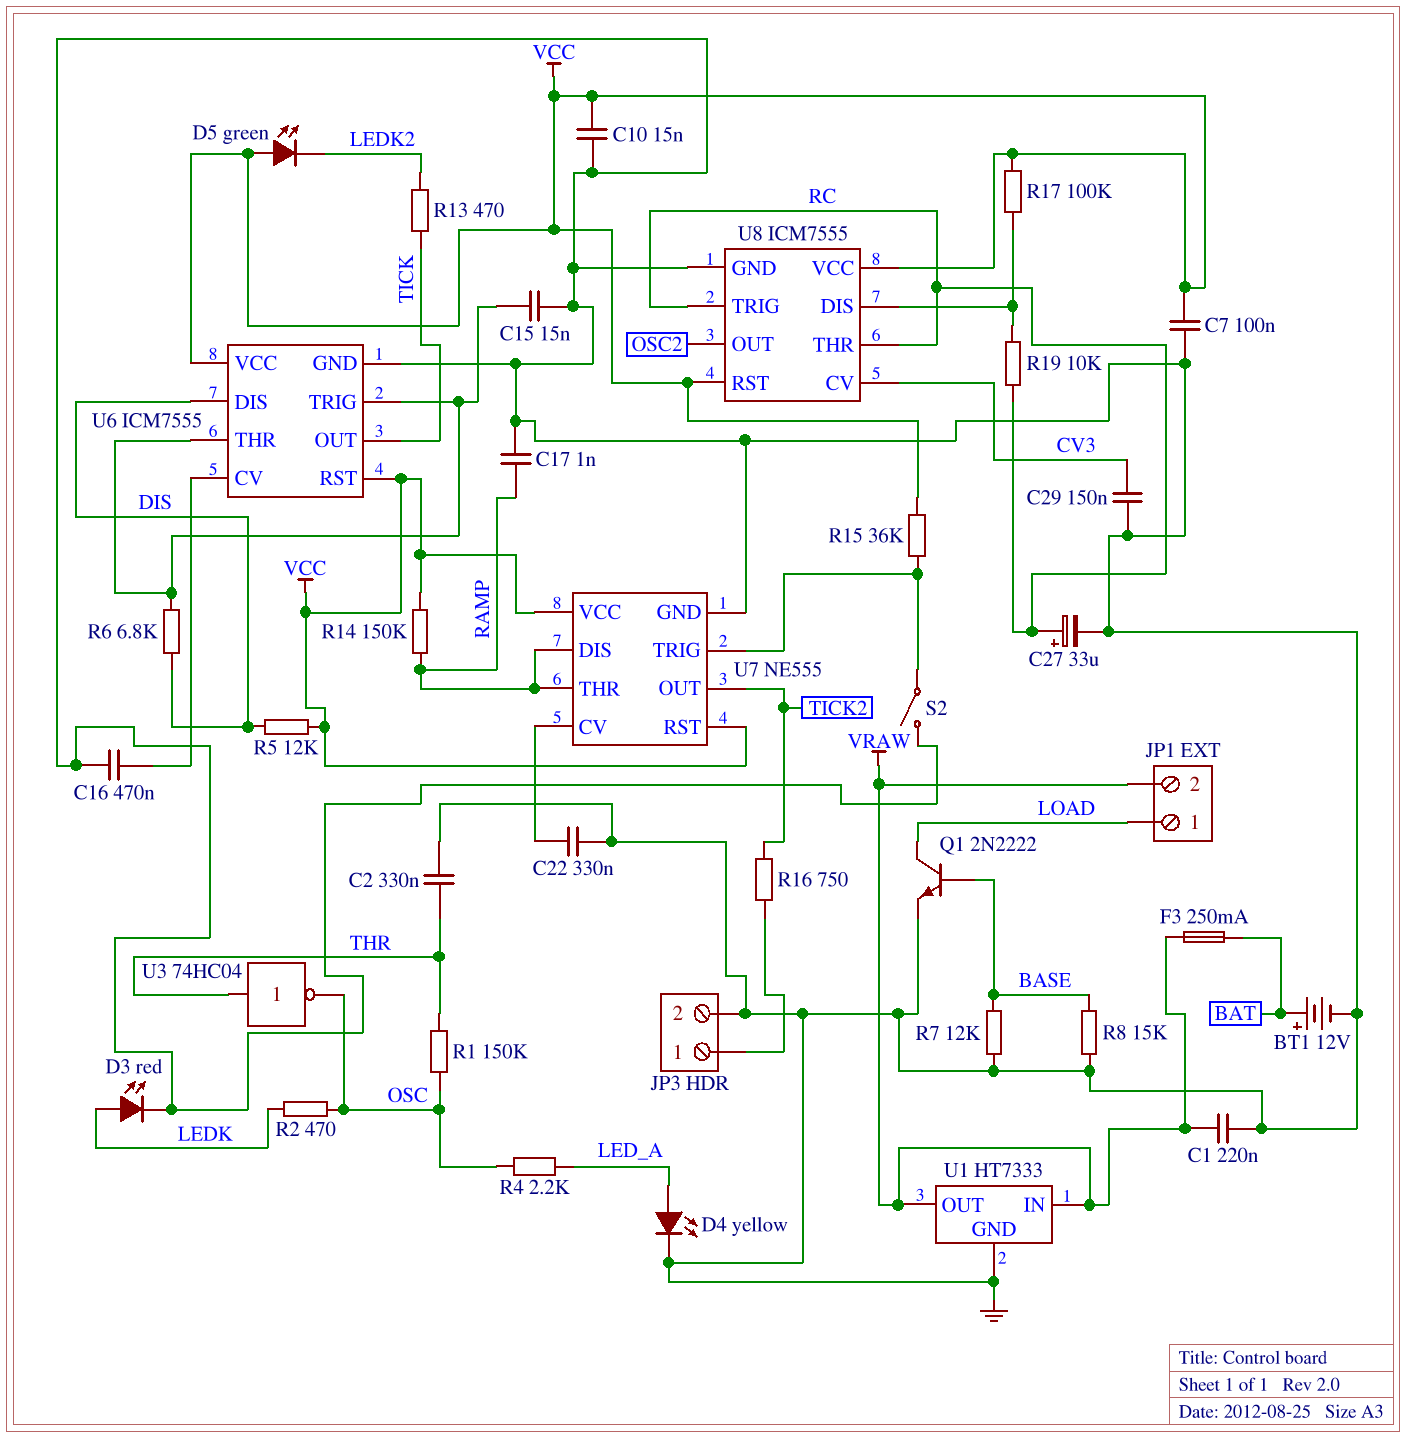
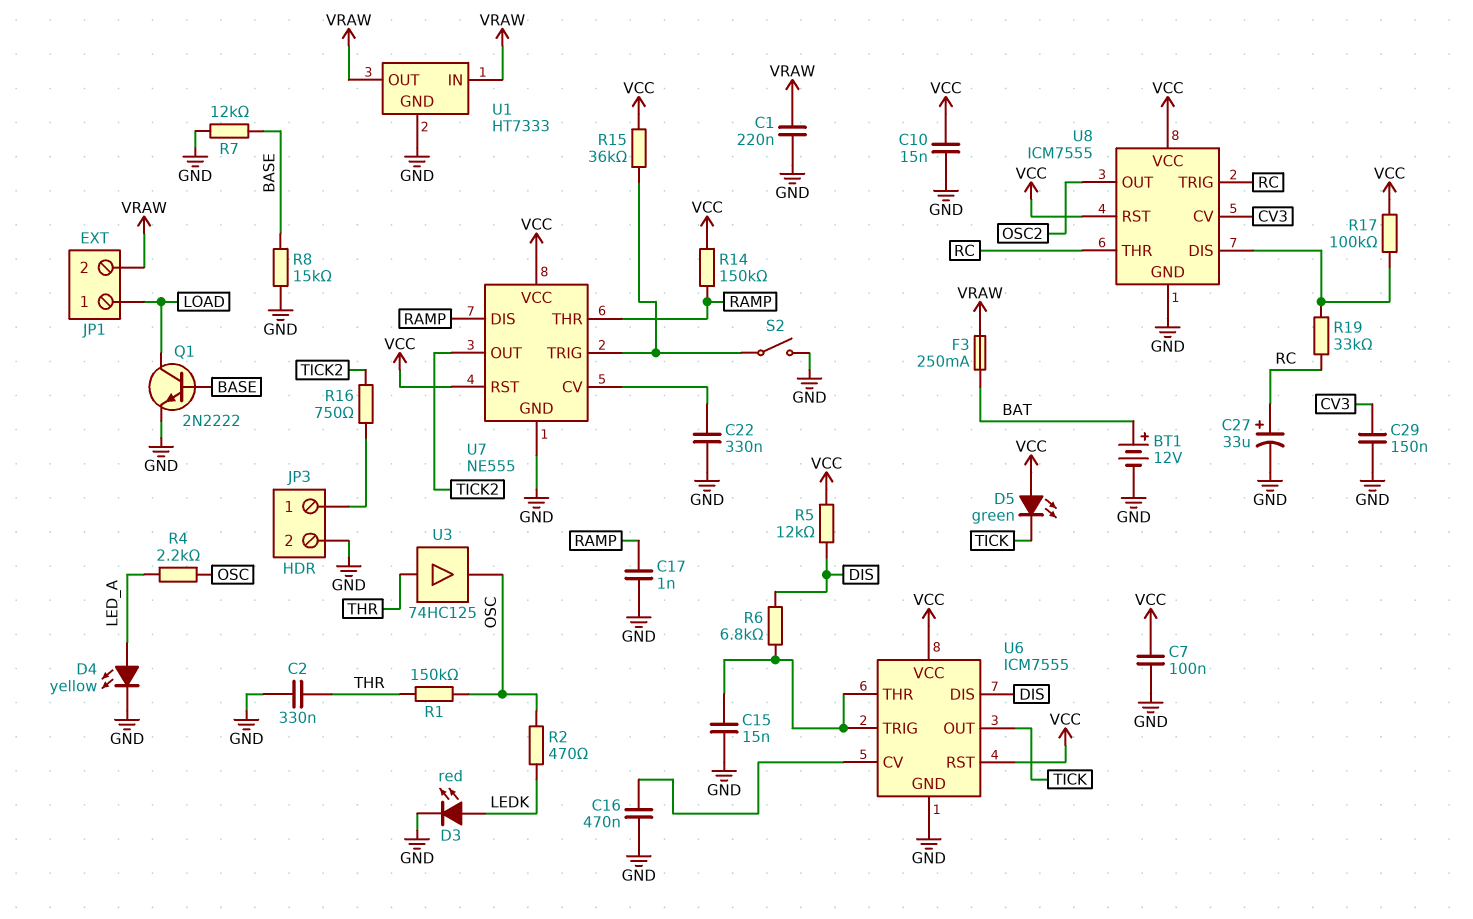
D5: LED green (A VCC, K LEDK2) -> LED green (A VCC, K TICK)
R13: 470 (LEDK2, TICK) -> none
R19: 10k (RC, U8/DIS) -> 33k (RC, U8/DIS)
U3: NOT 74HC04 (in THR, out OSC) -> buffer 74HC125 (in THR, out OSC)

